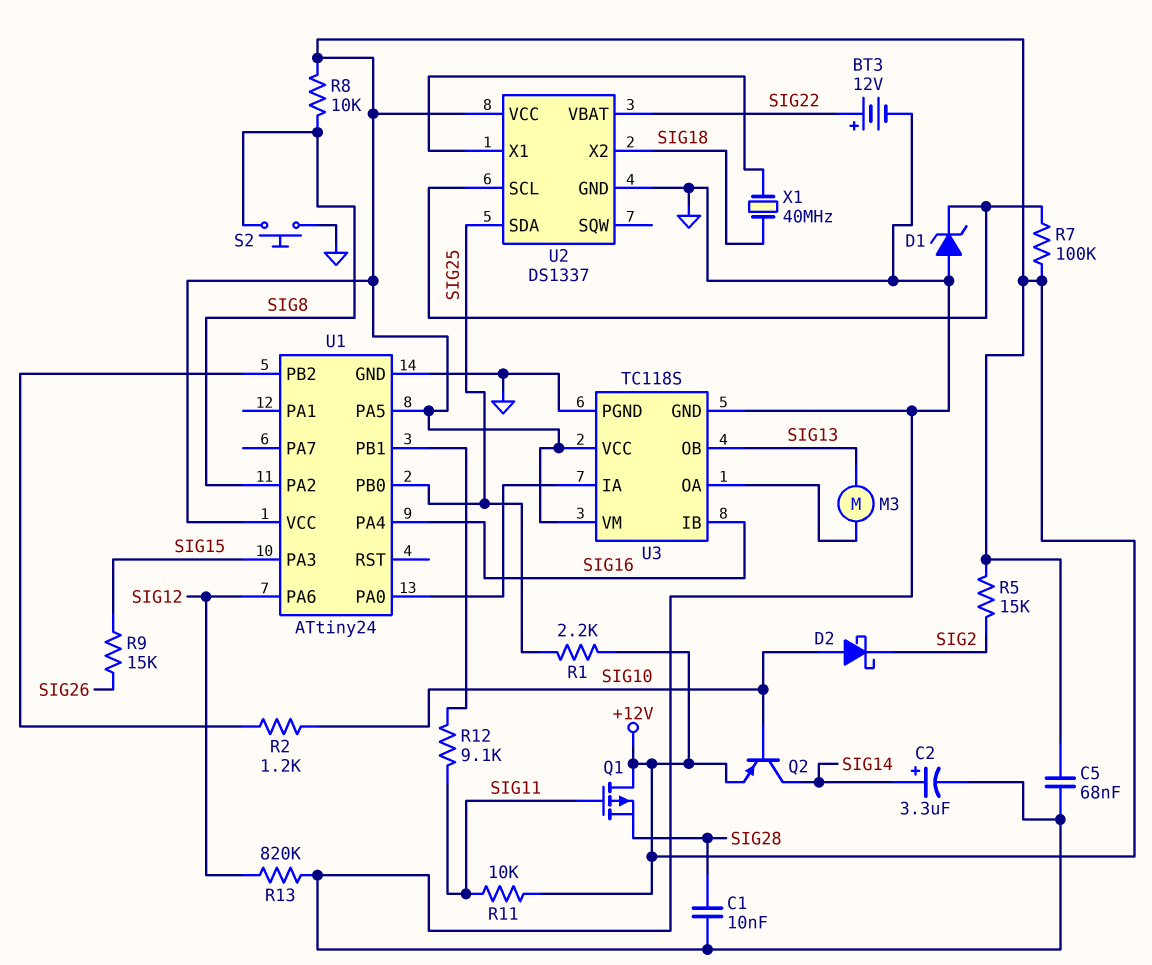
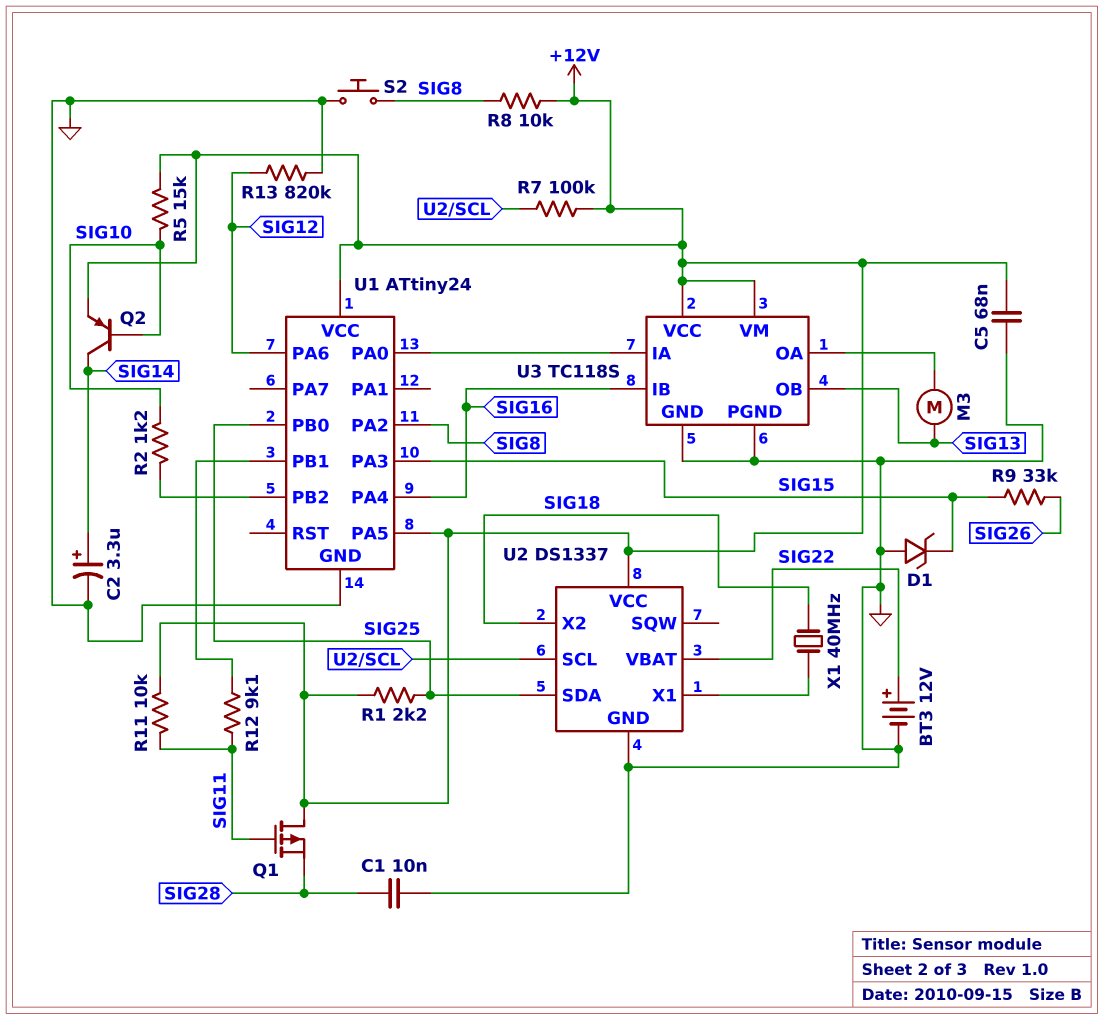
D1: zener (A GND, K U2/SCL) -> zener (A GND, K SIG15)
D2: schottky (A SIG10, K SIG2) -> none
R5: 15k (+12V, SIG2) -> 15k (+12V, SIG10)
R9: 15k (SIG15, SIG26) -> 33k (SIG15, SIG26)

